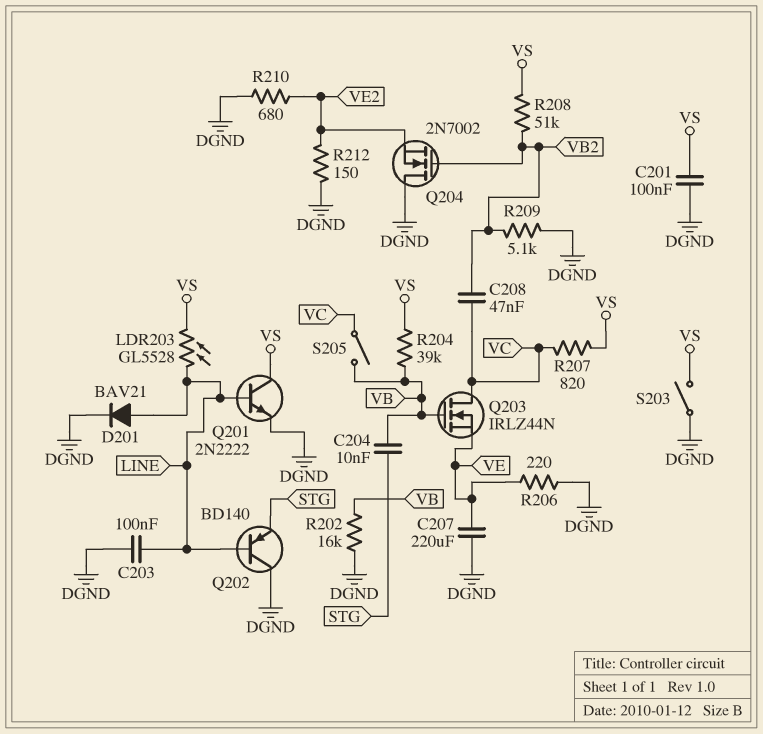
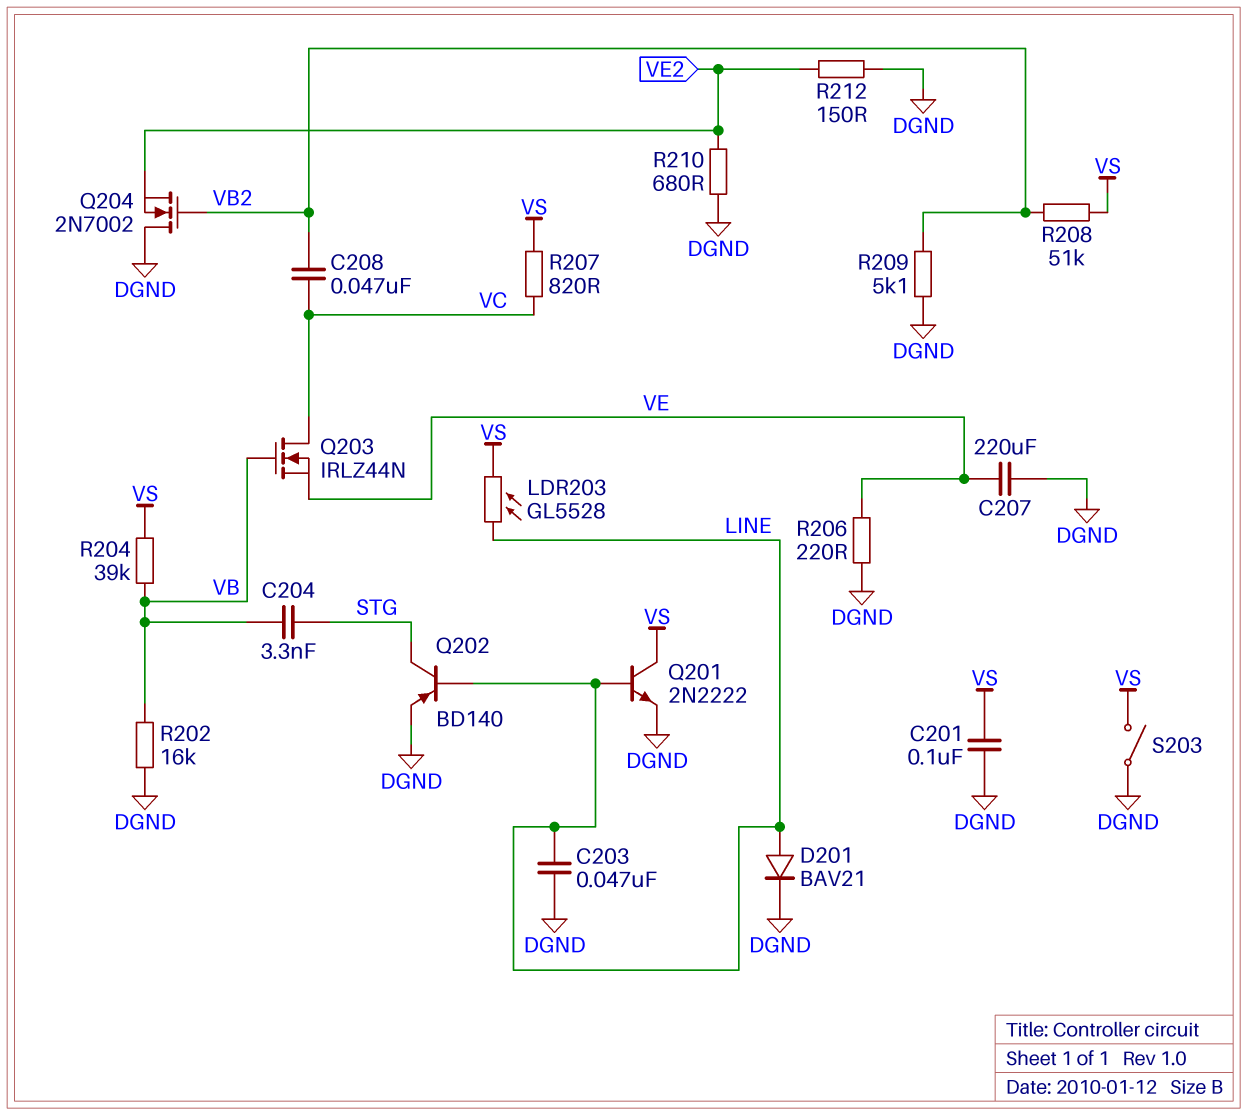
C203: 100nF (DGND, LINE) -> 47nF (DGND, LINE)
C204: 10nF (STG, VB) -> 3.3nF (STG, VB)
Q202: PNP BD140 (B LINE, C DGND, E STG) -> PNP BD140 (B LINE, C STG, E DGND)
S205: switch (VB, VC) -> none

